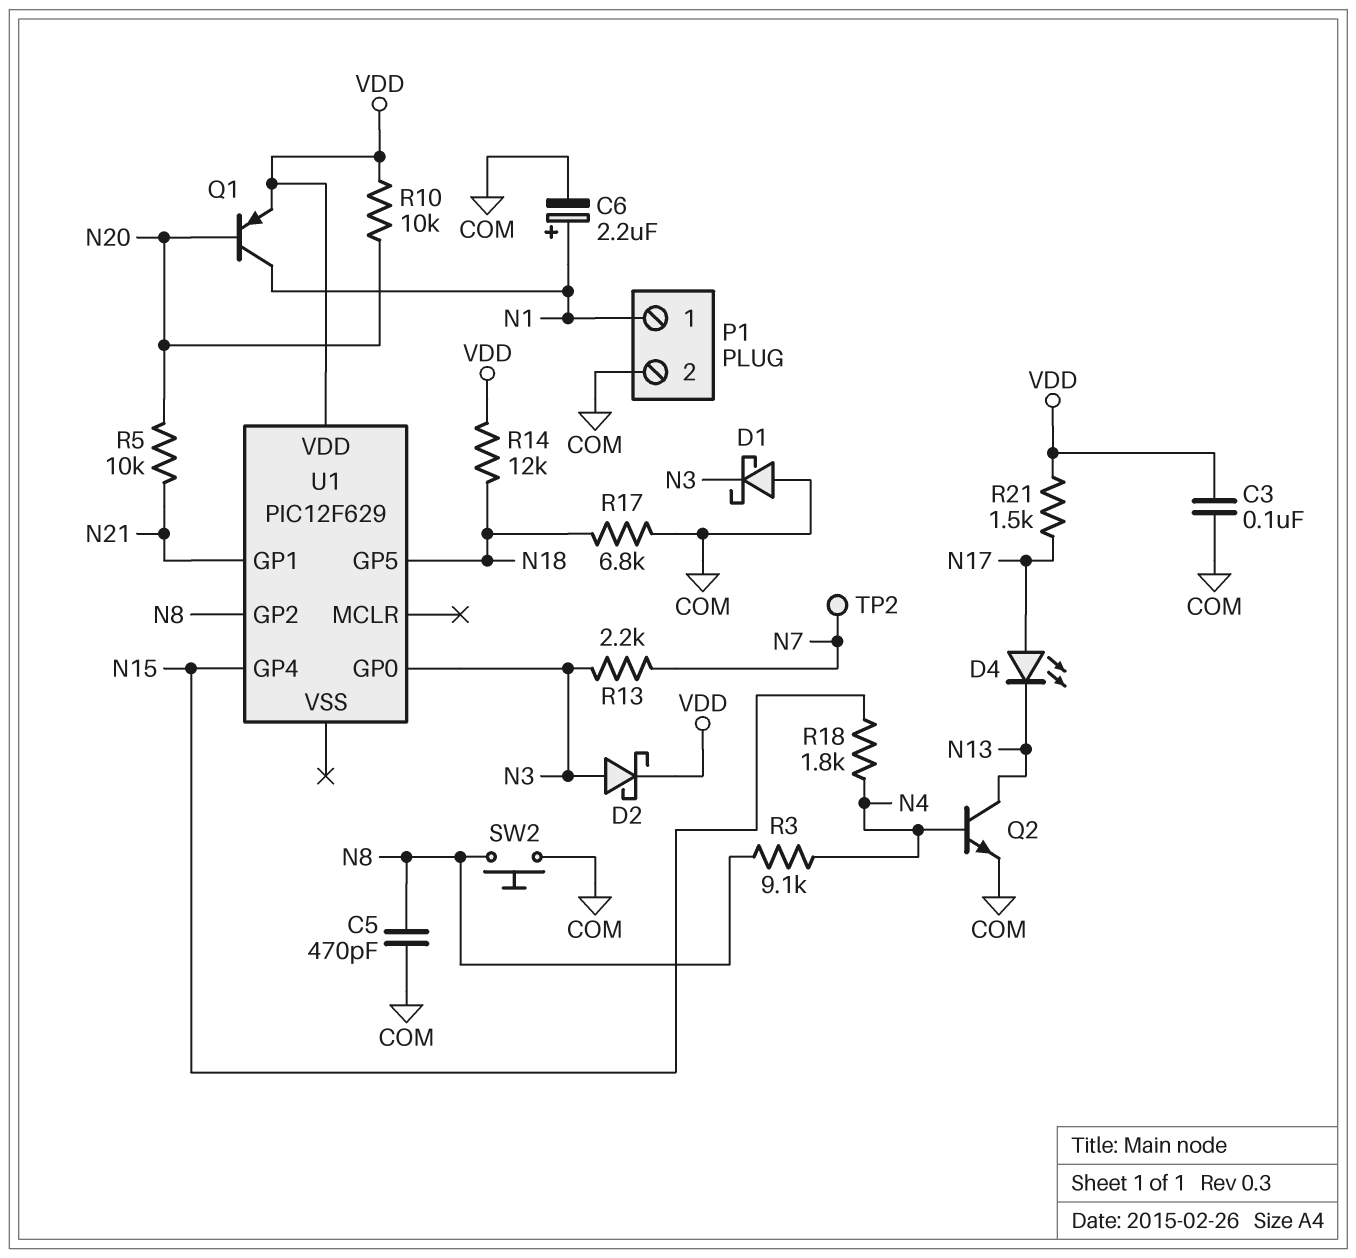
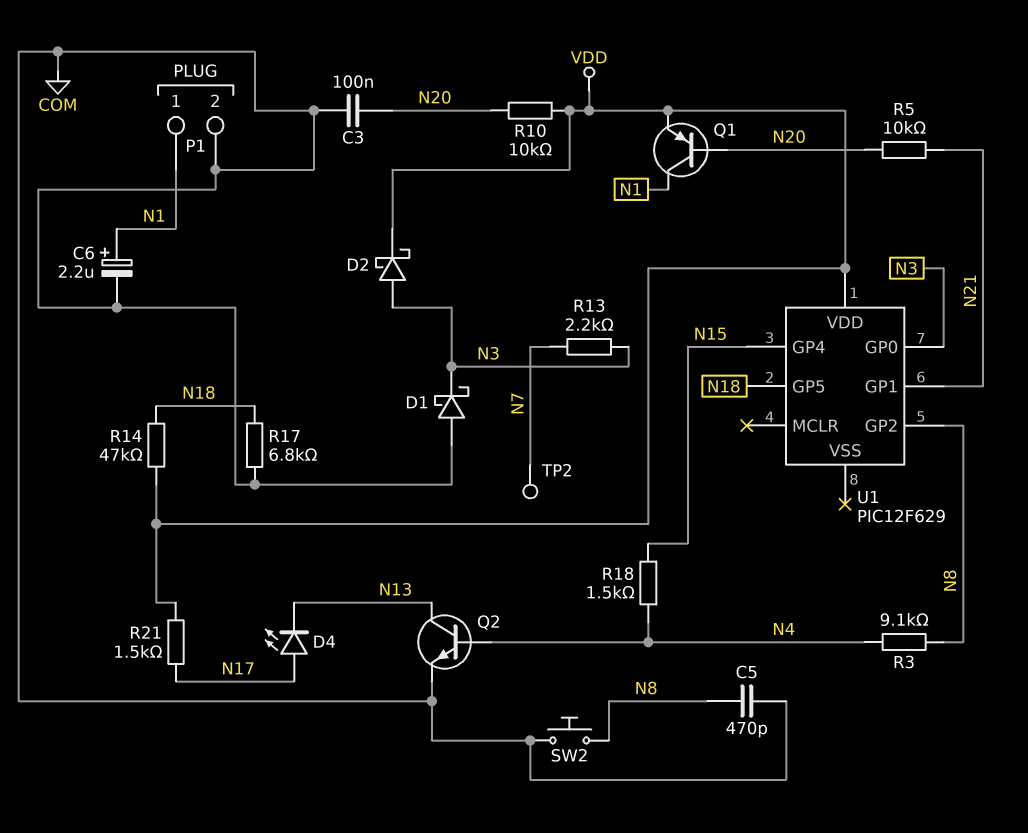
C3: 100nF (COM, VDD) -> 100nF (COM, N20)
R14: 12k (N18, VDD) -> 47k (N18, VDD)
R18: 1.8k (N4, N15) -> 1.5k (N4, N15)

